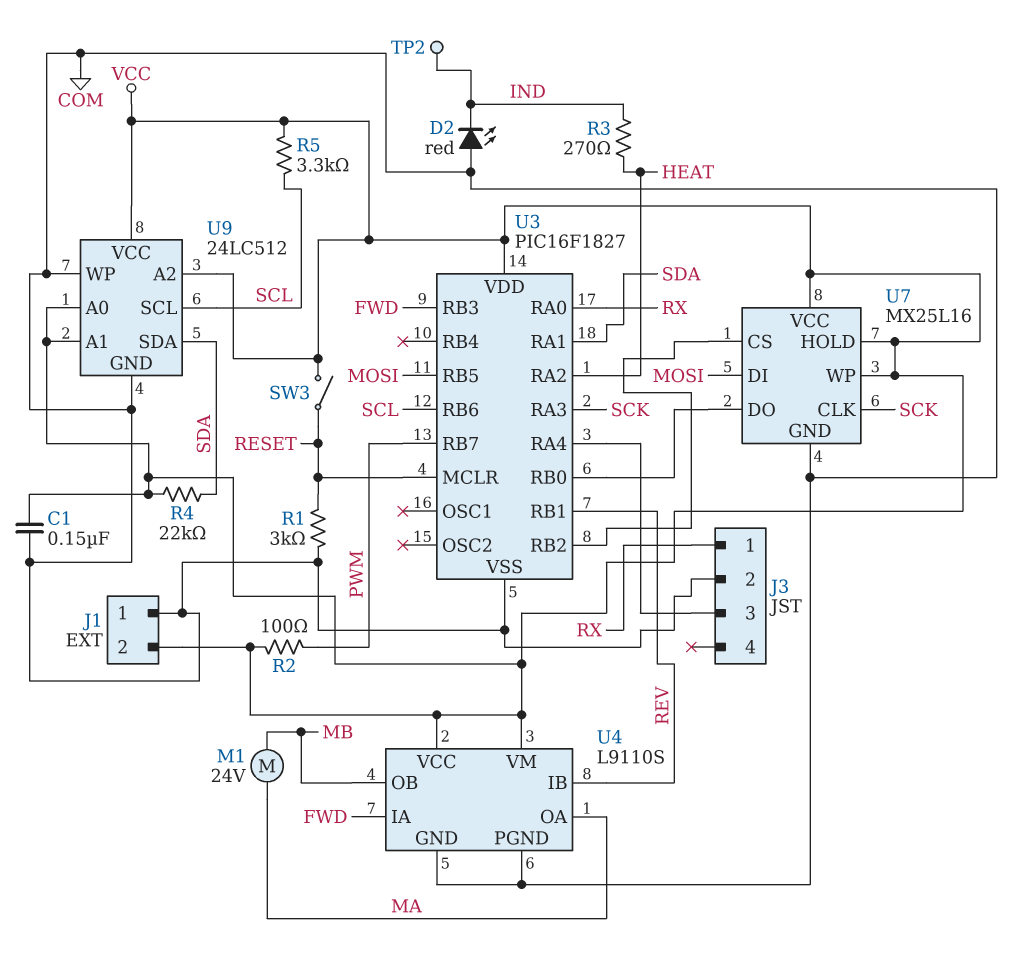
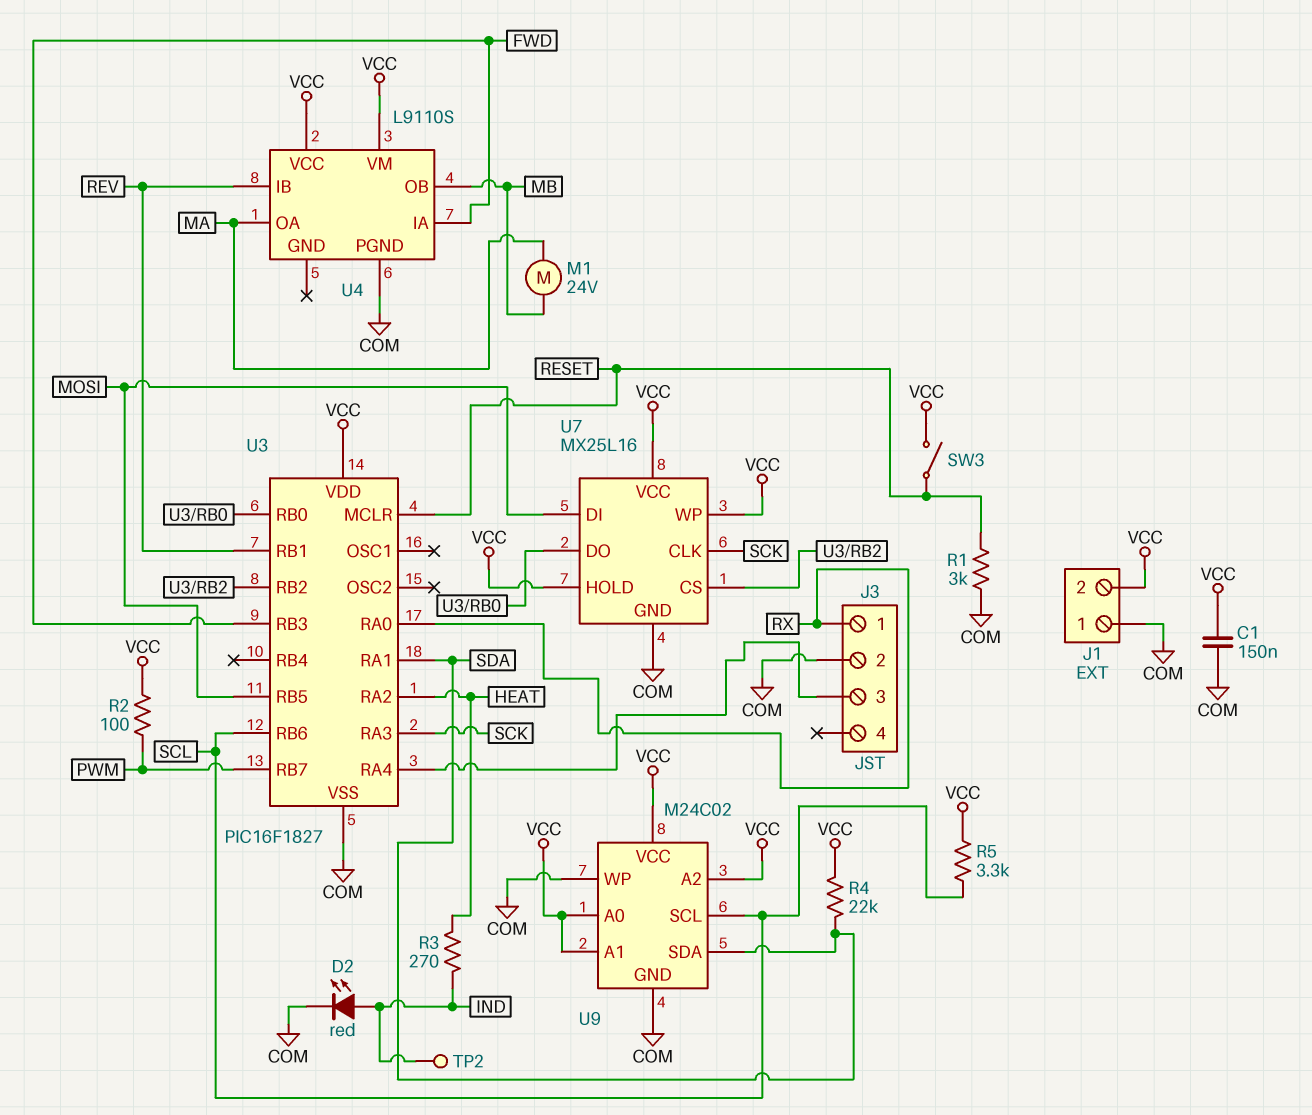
D2: LED red (A COM, K IND) -> LED red (A IND, K COM)
U4 pin GND: COM -> none
U9: 24LC512 -> M24C02

